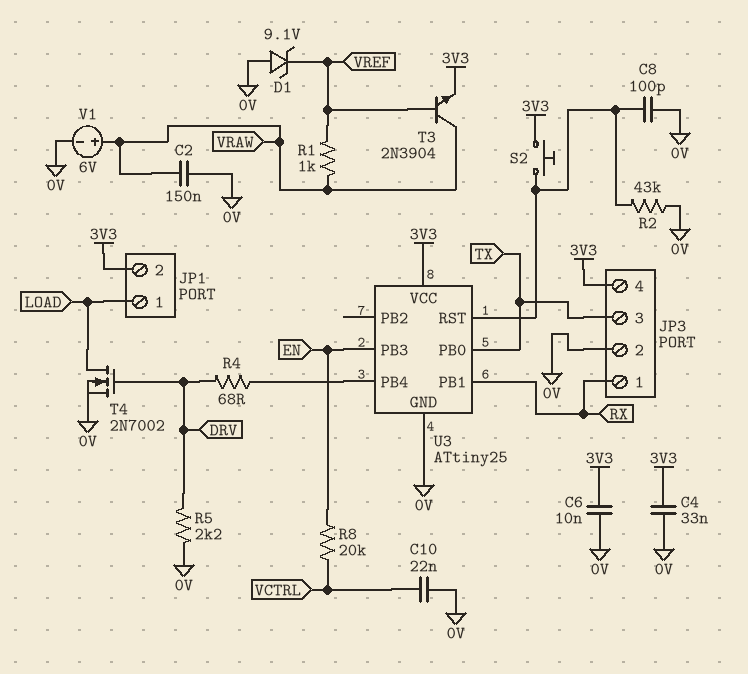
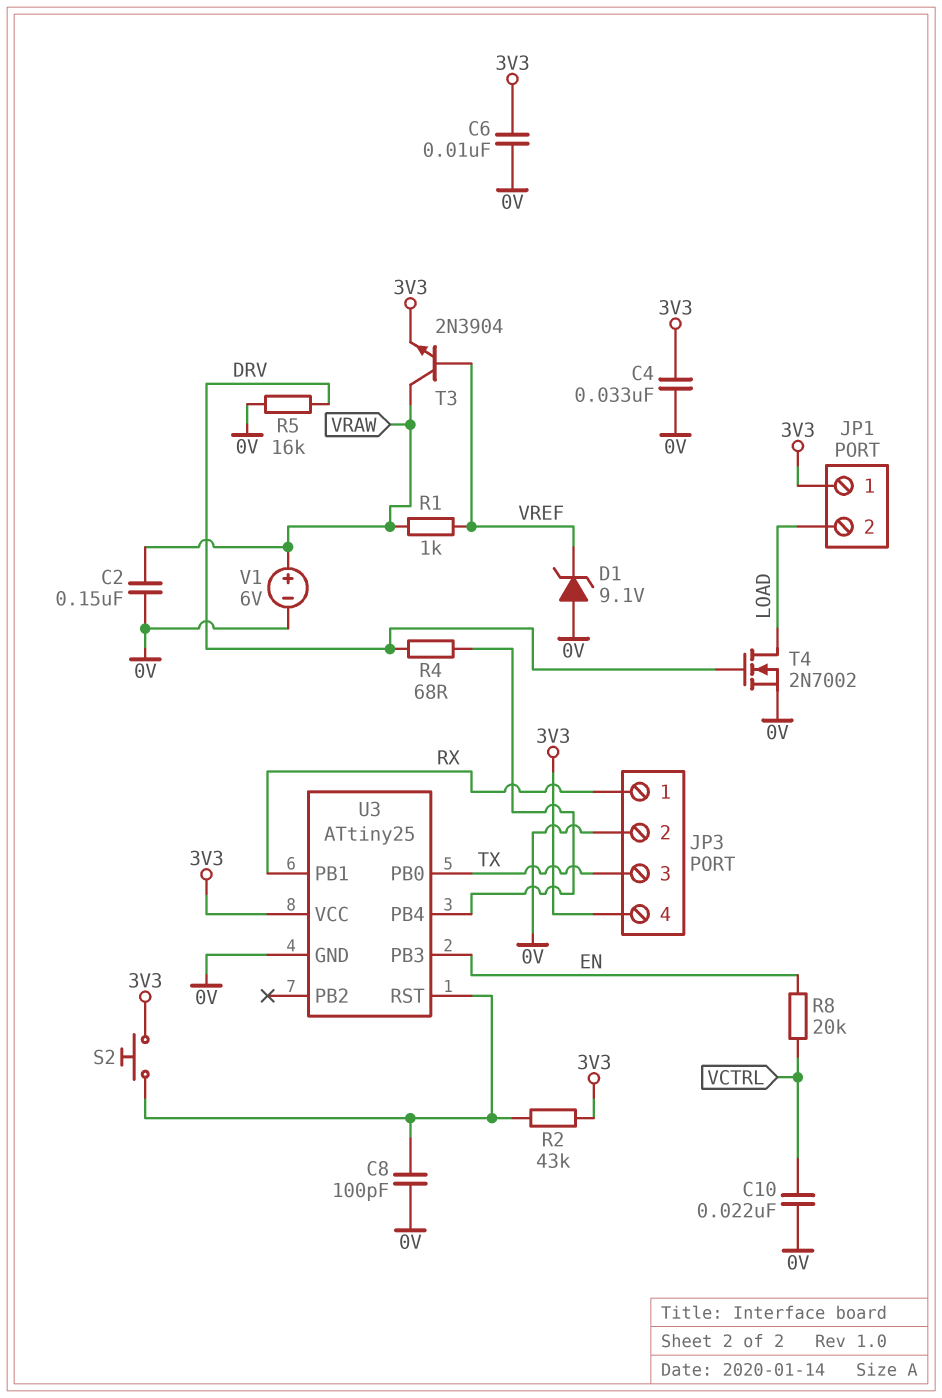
JP1 pin 1: LOAD -> 3V3
JP1 pin 2: 3V3 -> LOAD
R2: 43k (0V, U3/RST) -> 43k (3V3, U3/RST)
R5: 2.2k (0V, DRV) -> 16k (0V, DRV)

